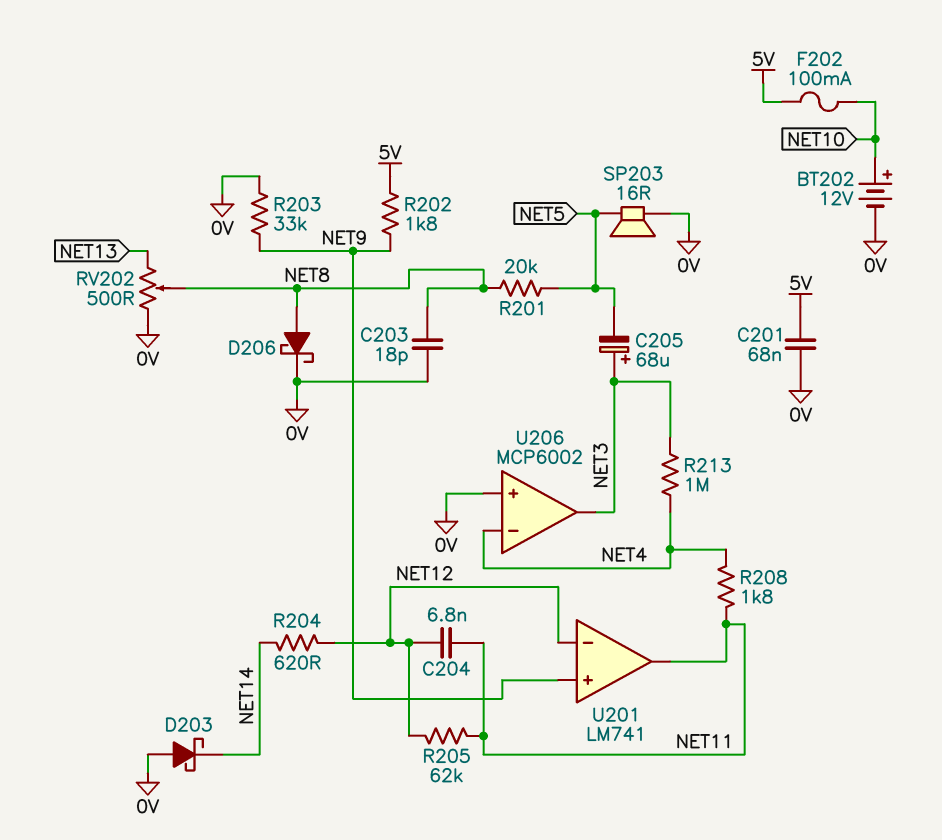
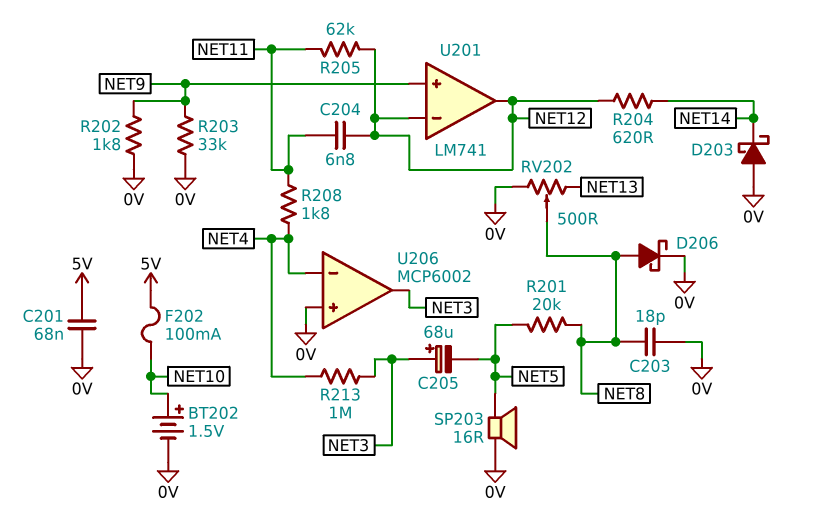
BT202: 12V (plus NET10, minus 0V) -> 1.5V (plus NET10, minus 0V)
R202: 1.8k (5V, NET9) -> 1.8k (0V, NET9)
U201 pin out: NET11 -> NET12

